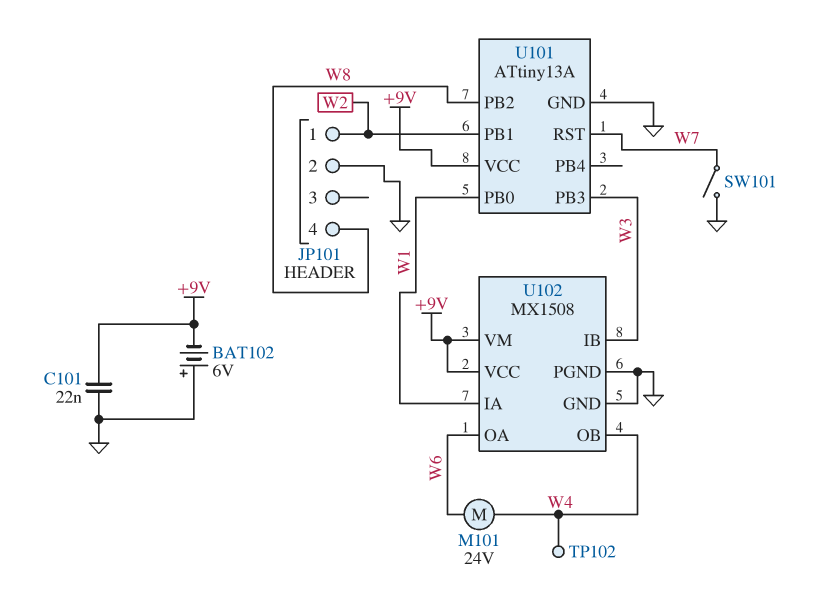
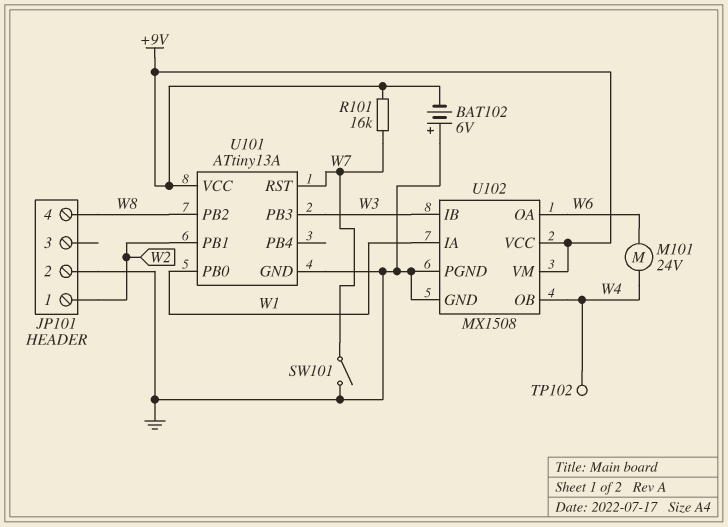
C101: 22nF (+9V, GND) -> none
R101: none -> 16k (+9V, W7)

